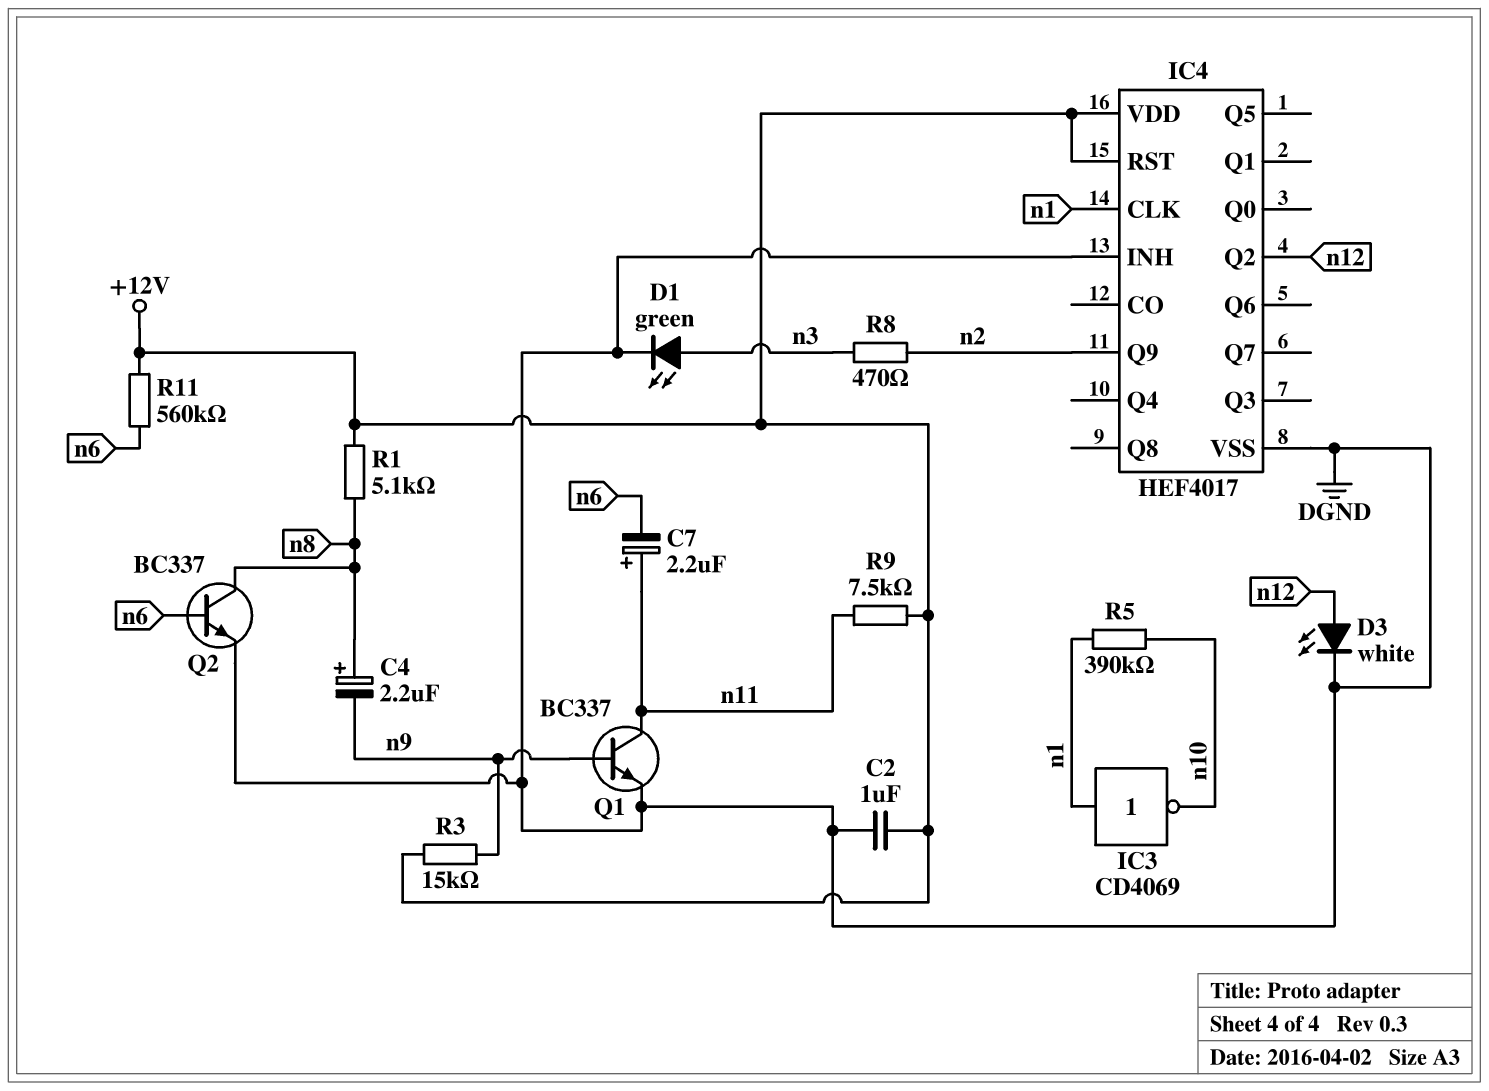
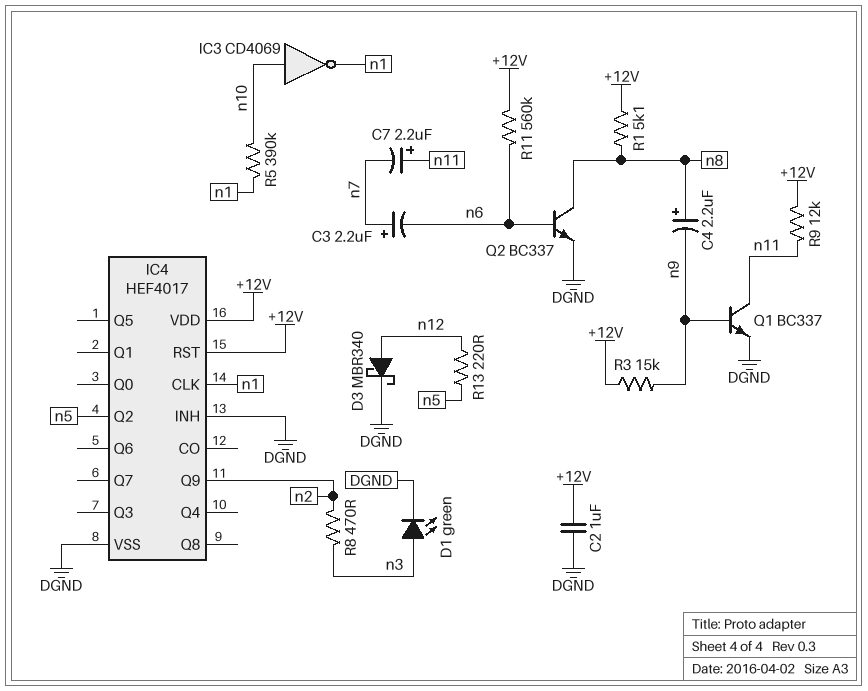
C3: none -> 2.2uF (plus n7, minus n6)
C7: 2.2uF (plus n11, minus n6) -> 2.2uF (plus n11, minus n7)
D3: LED white (A n12, K DGND) -> schottky MBR340 (A n12, K DGND)
IC3: NOT CD4069 (in n1, out n10) -> NOT CD4069 (in n10, out n1)
IC4 pin Q2: n12 -> n5
R9: 7.5k (+12V, n11) -> 12k (+12V, n11)
R13: none -> 220 (n5, n12)

